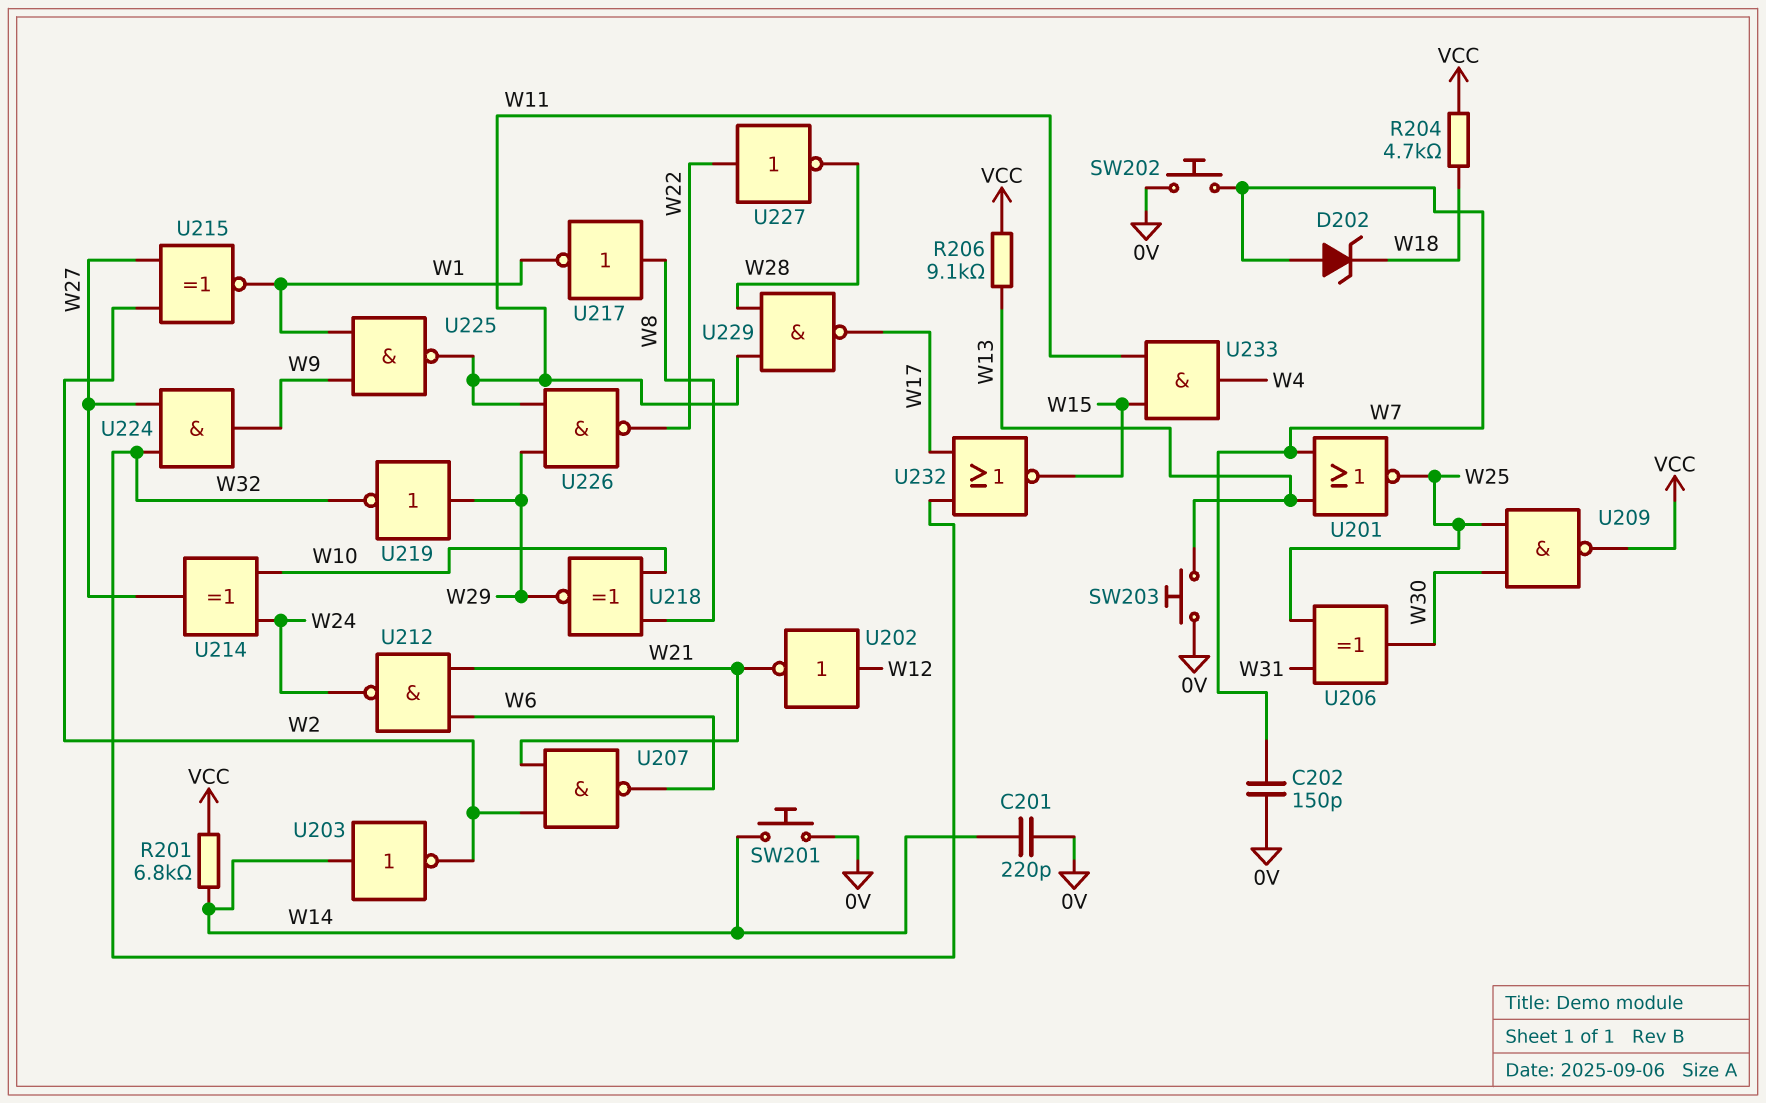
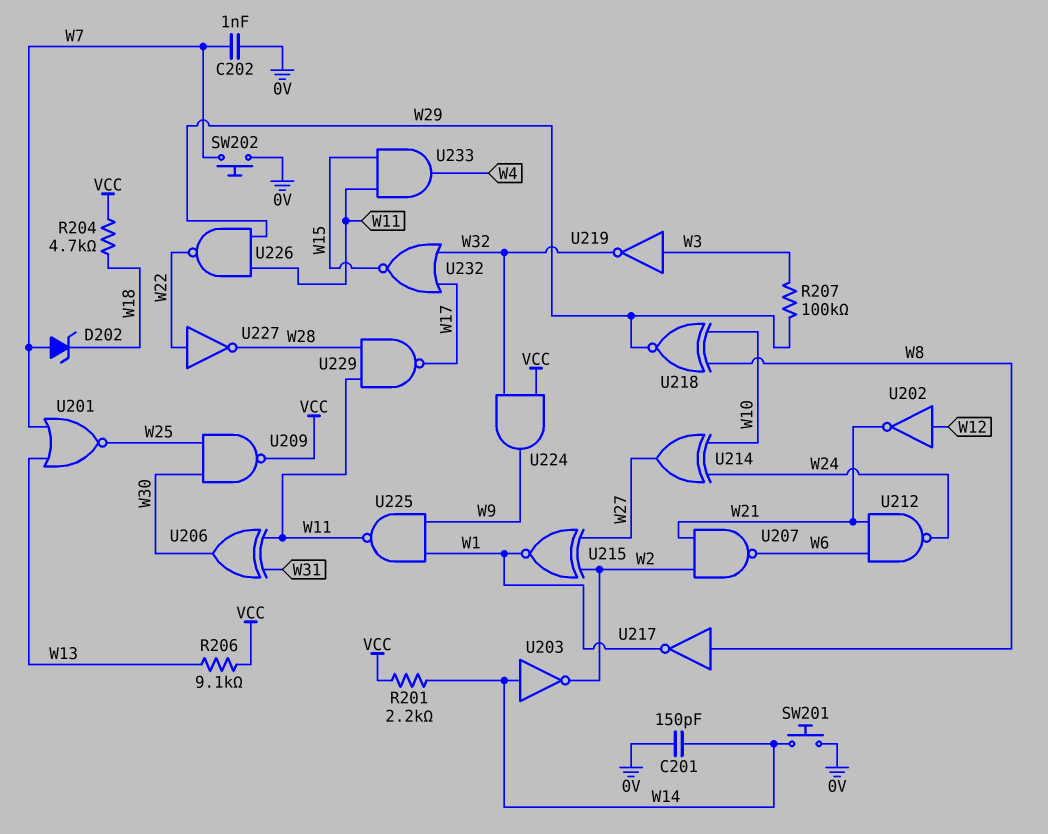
C201: 220pF (0V, W14) -> 150pF (0V, W14)
C202: 150pF (0V, W7) -> 1nF (0V, W7)
R201: 6.8k (VCC, W14) -> 2.2k (VCC, W14)
R207: none -> 100k (W3, W29)
SW203: button (0V, W13) -> none
U206: XOR (in W25, in W31, out W30) -> XOR (in W11, in W31, out W30)
U219: NOT (in W29, out W32) -> NOT (in W3, out W32)
U224: AND (in W27, in W32, out W9) -> AND (in VCC, in W32, out W9)

